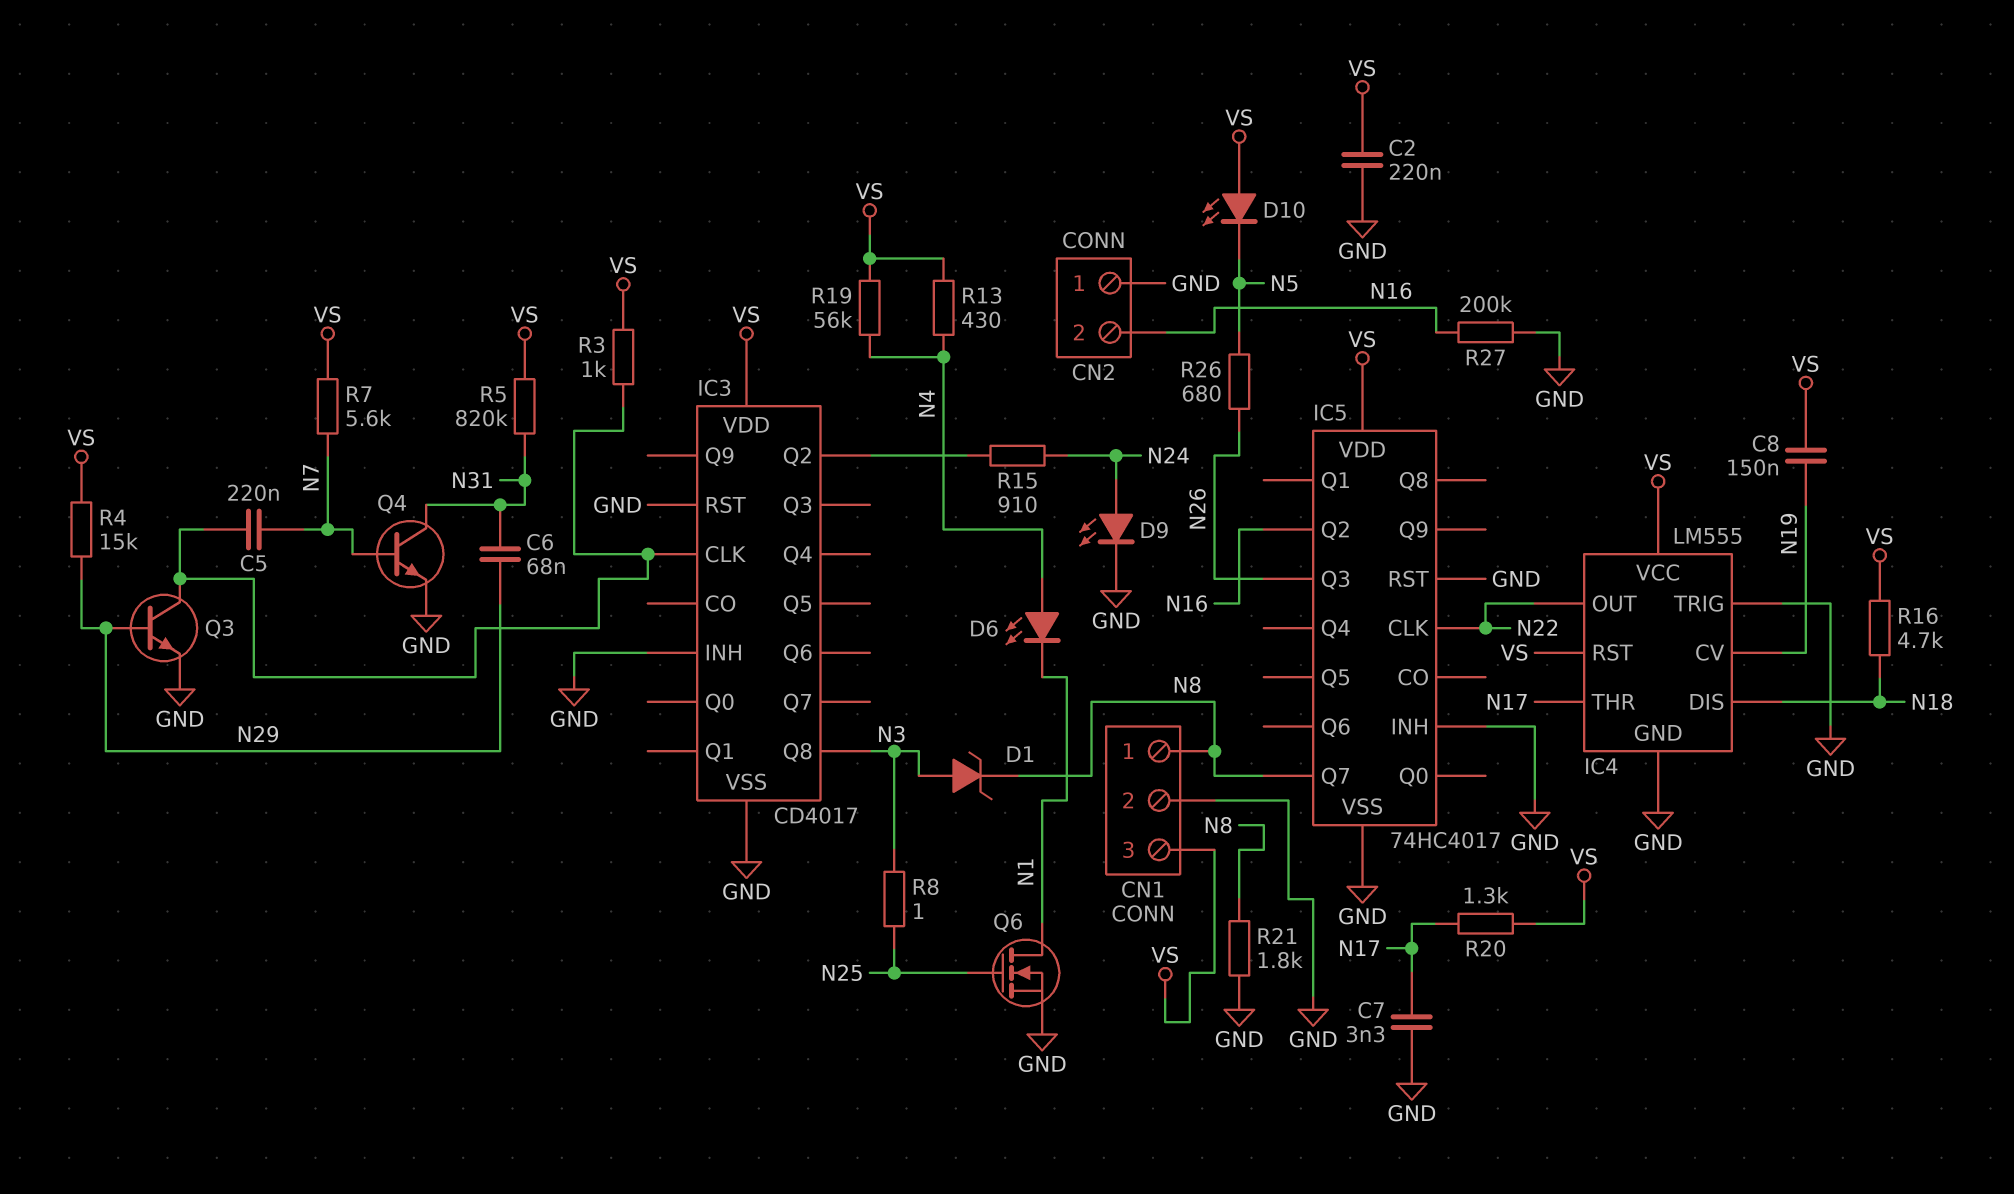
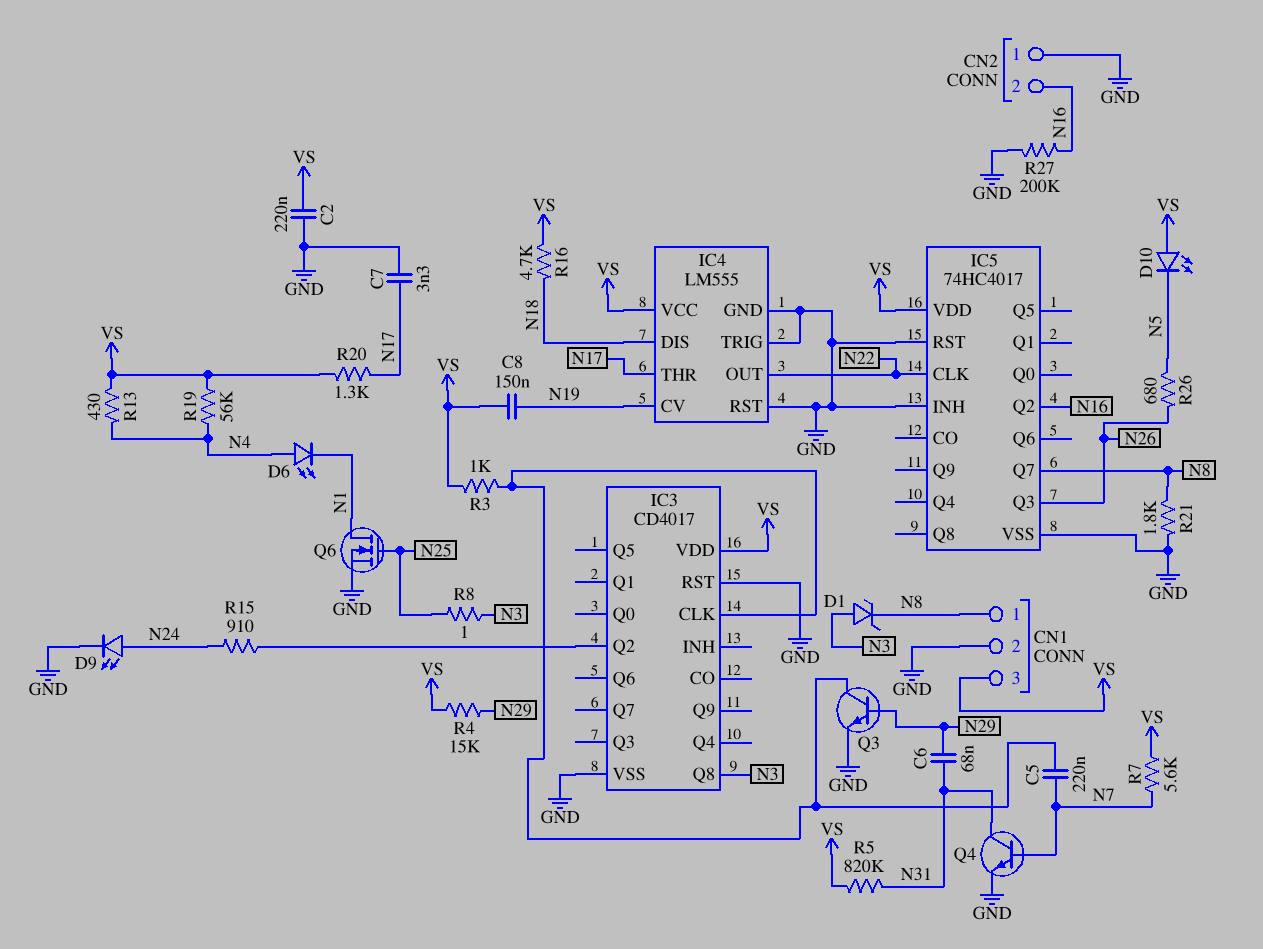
IC3 pin INH: GND -> none
IC4 pin RST: VS -> GND

